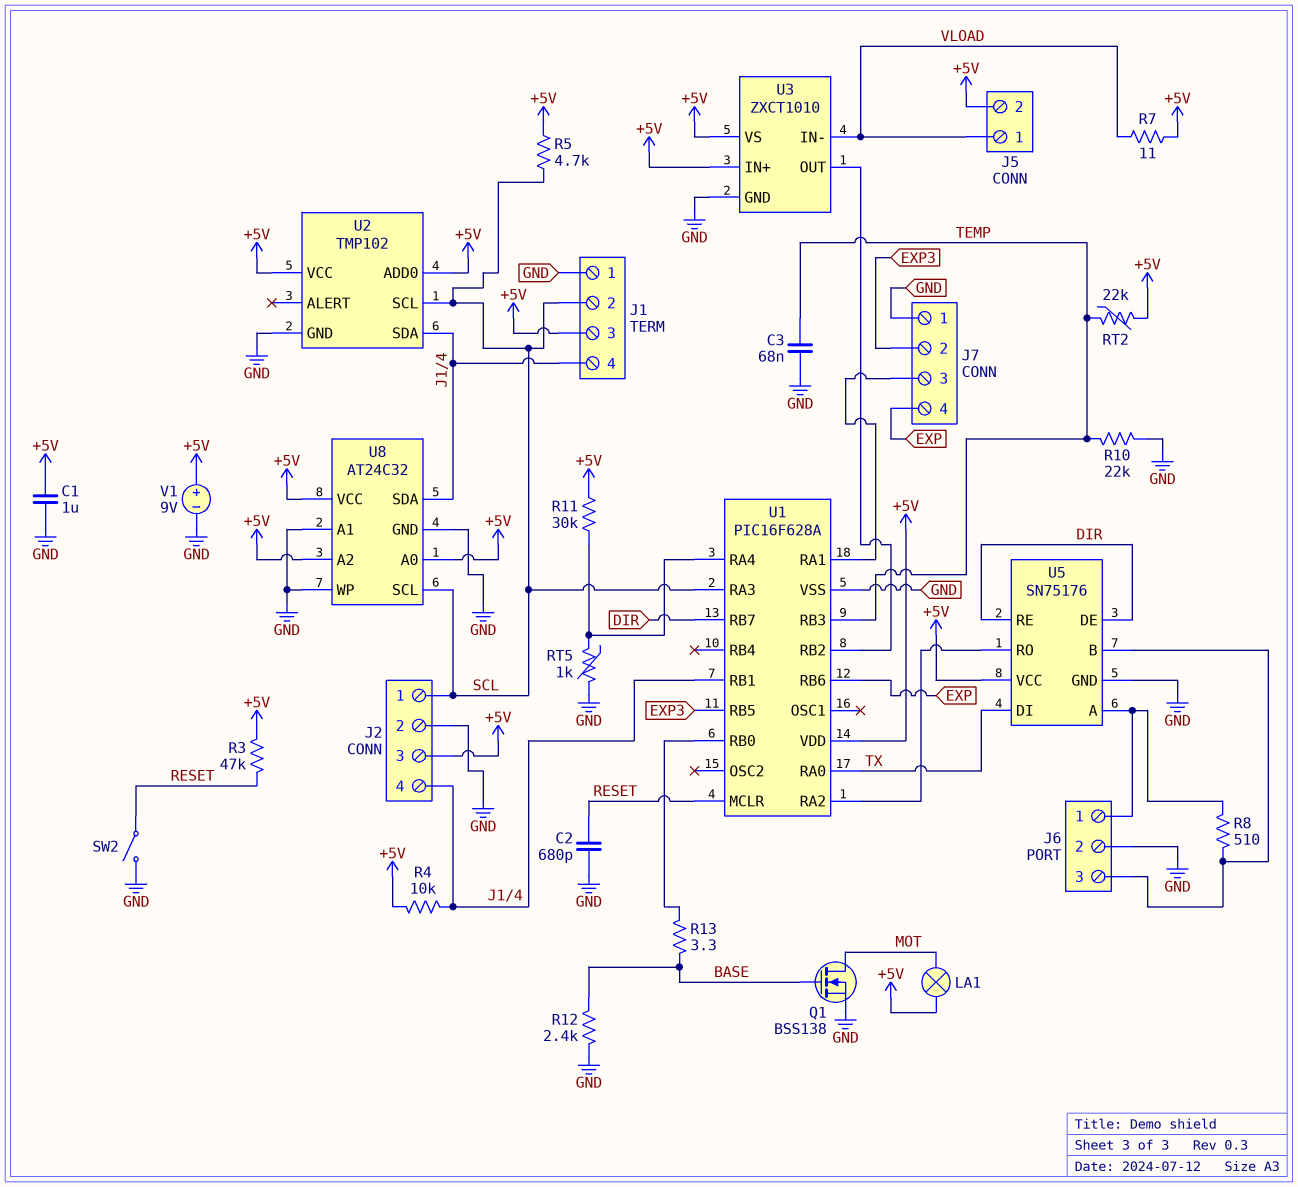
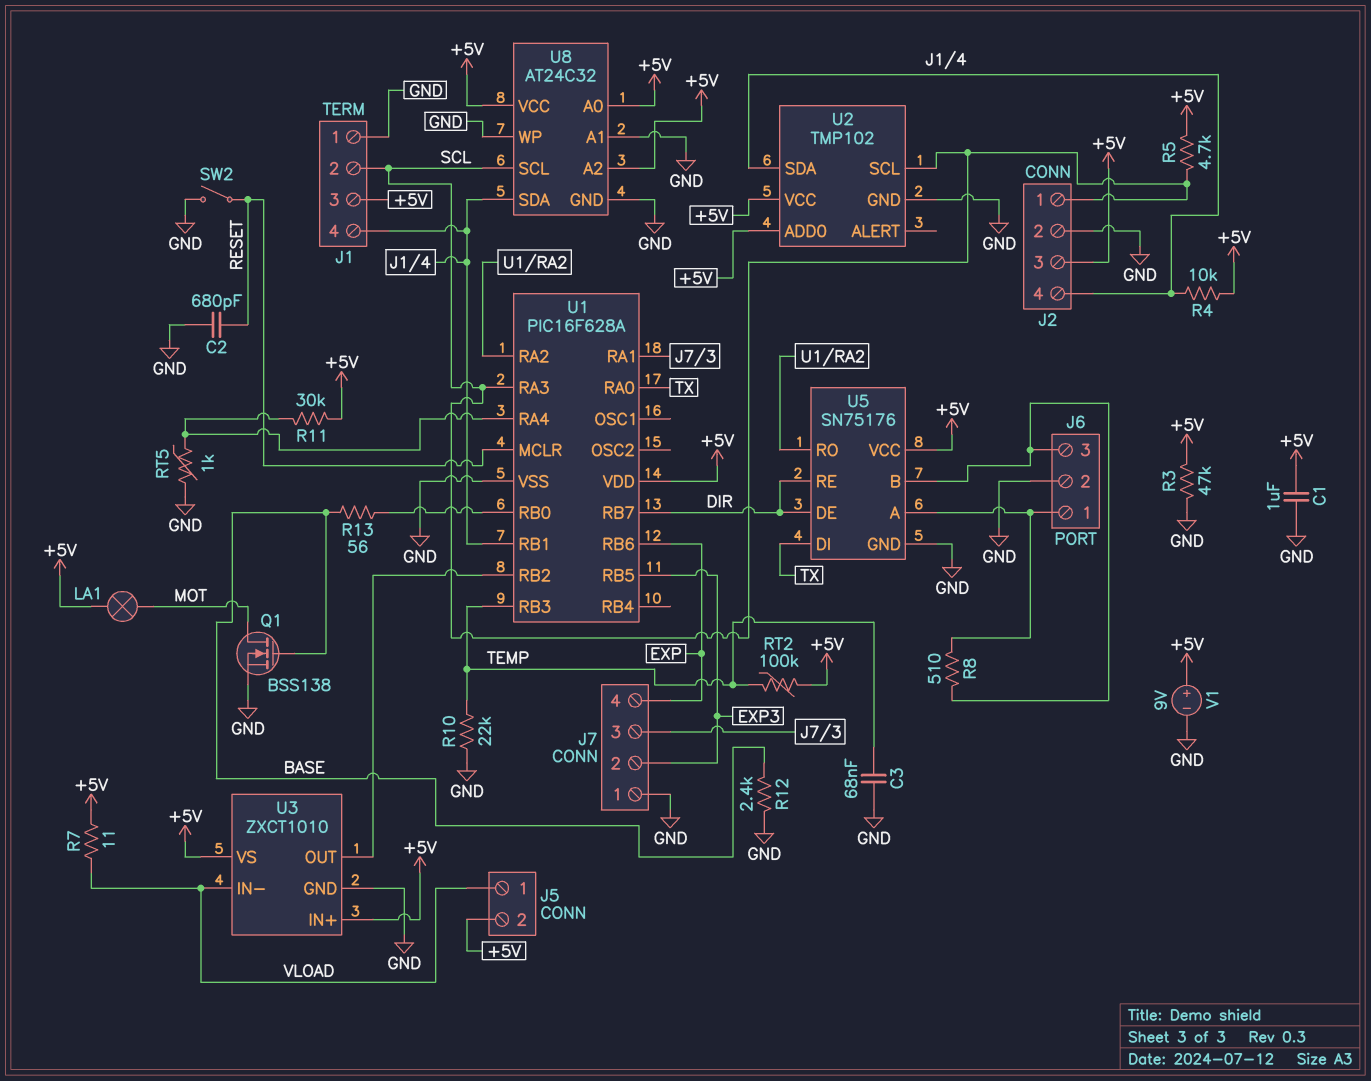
R3: 47k (+5V, RESET) -> 47k (+5V, GND)
R13: 3.3 (BASE, U1/RB0) -> 56 (BASE, U1/RB0)
RT2: 22k (+5V, TEMP) -> 100k (+5V, TEMP)

